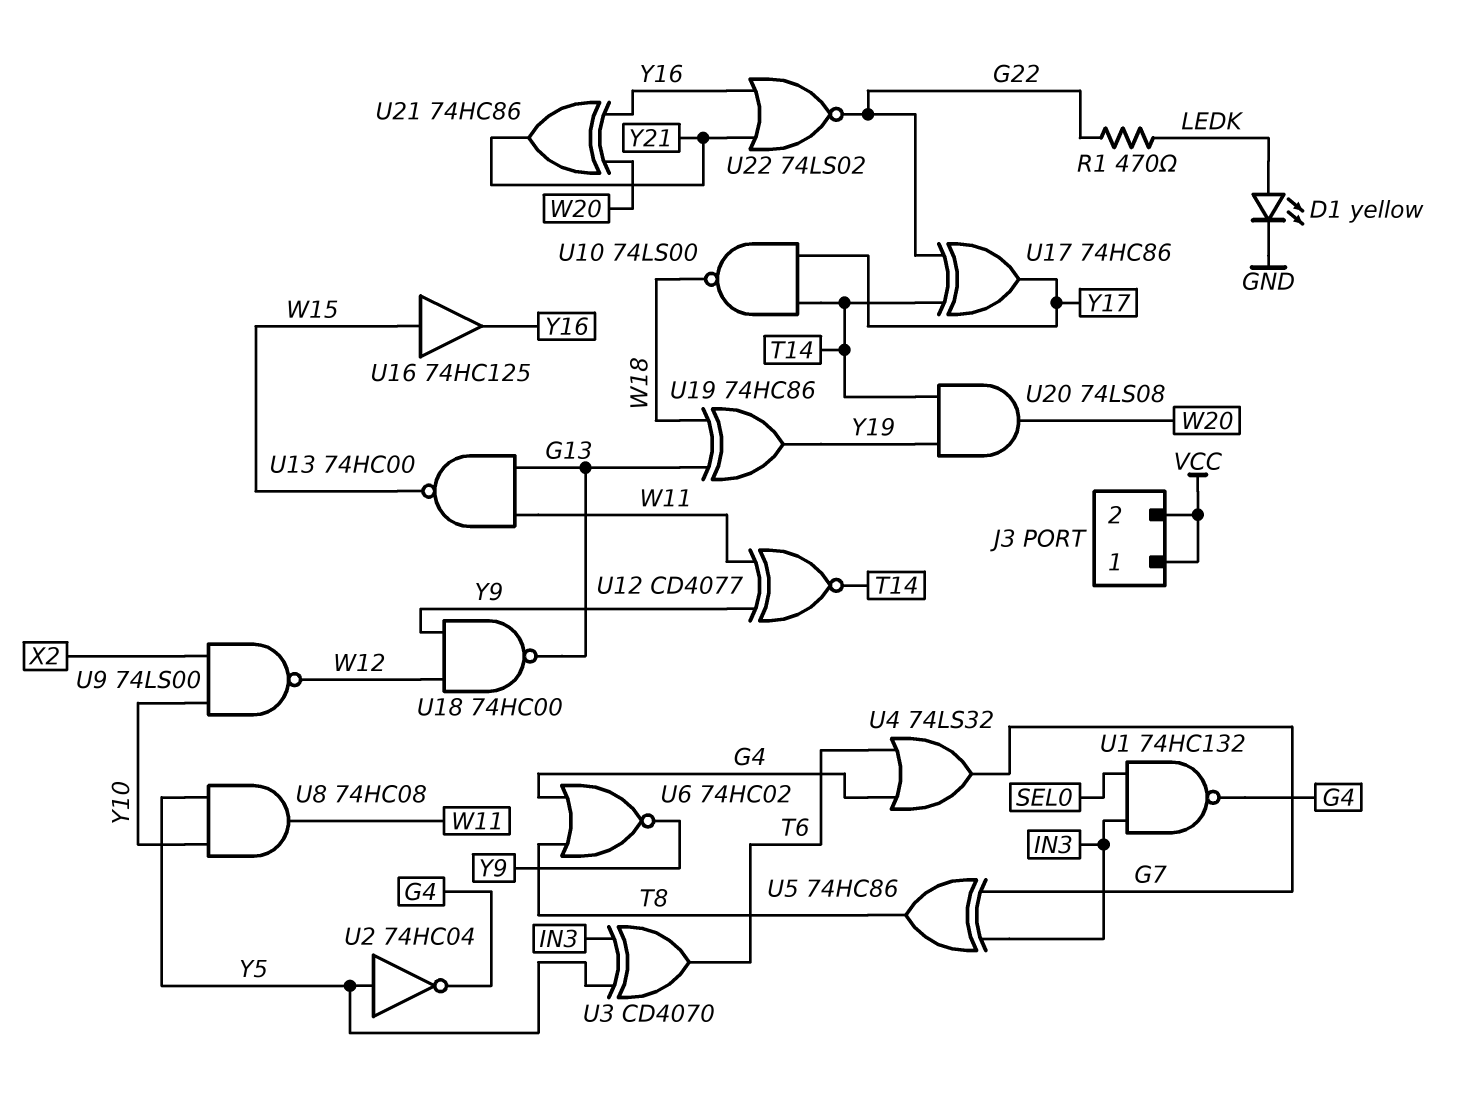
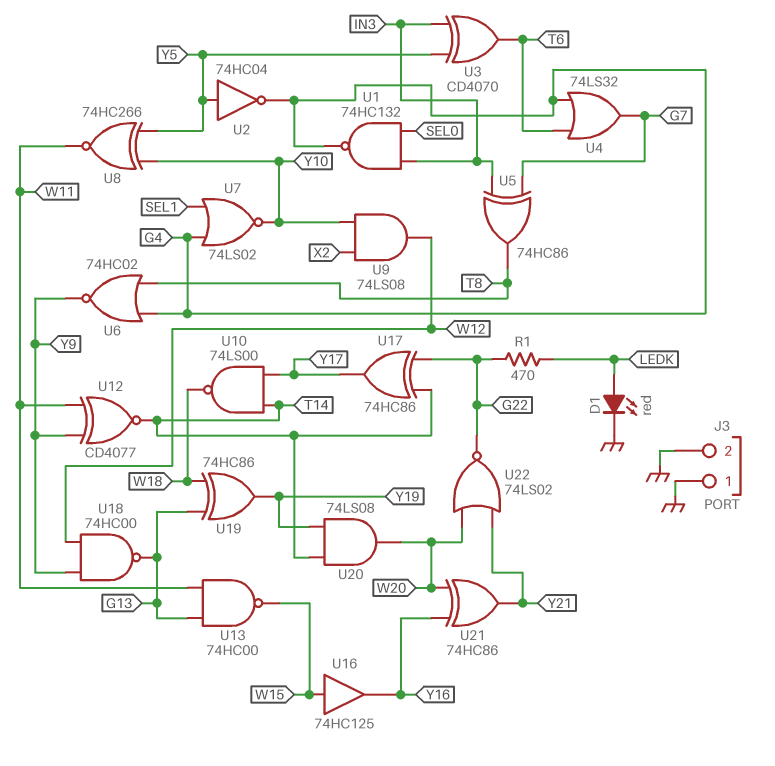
D1: LED yellow (A LEDK, K GND) -> LED red (A LEDK, K GND)
J3 pin 1: VCC -> GND
J3 pin 2: VCC -> GND
U7: none -> NOR 74LS02 (in G4, in SEL1, out Y10)
U8: AND 74HC08 (in Y5, in Y10, out W11) -> XNOR 74HC266 (in Y5, in Y10, out W11)
U9: NAND 74LS00 (in X2, in Y10, out W12) -> AND 74LS08 (in X2, in Y10, out W12)
U22: NOR 74LS02 (in Y16, in Y21, out G22) -> NOR 74LS02 (in W20, in Y21, out G22)

